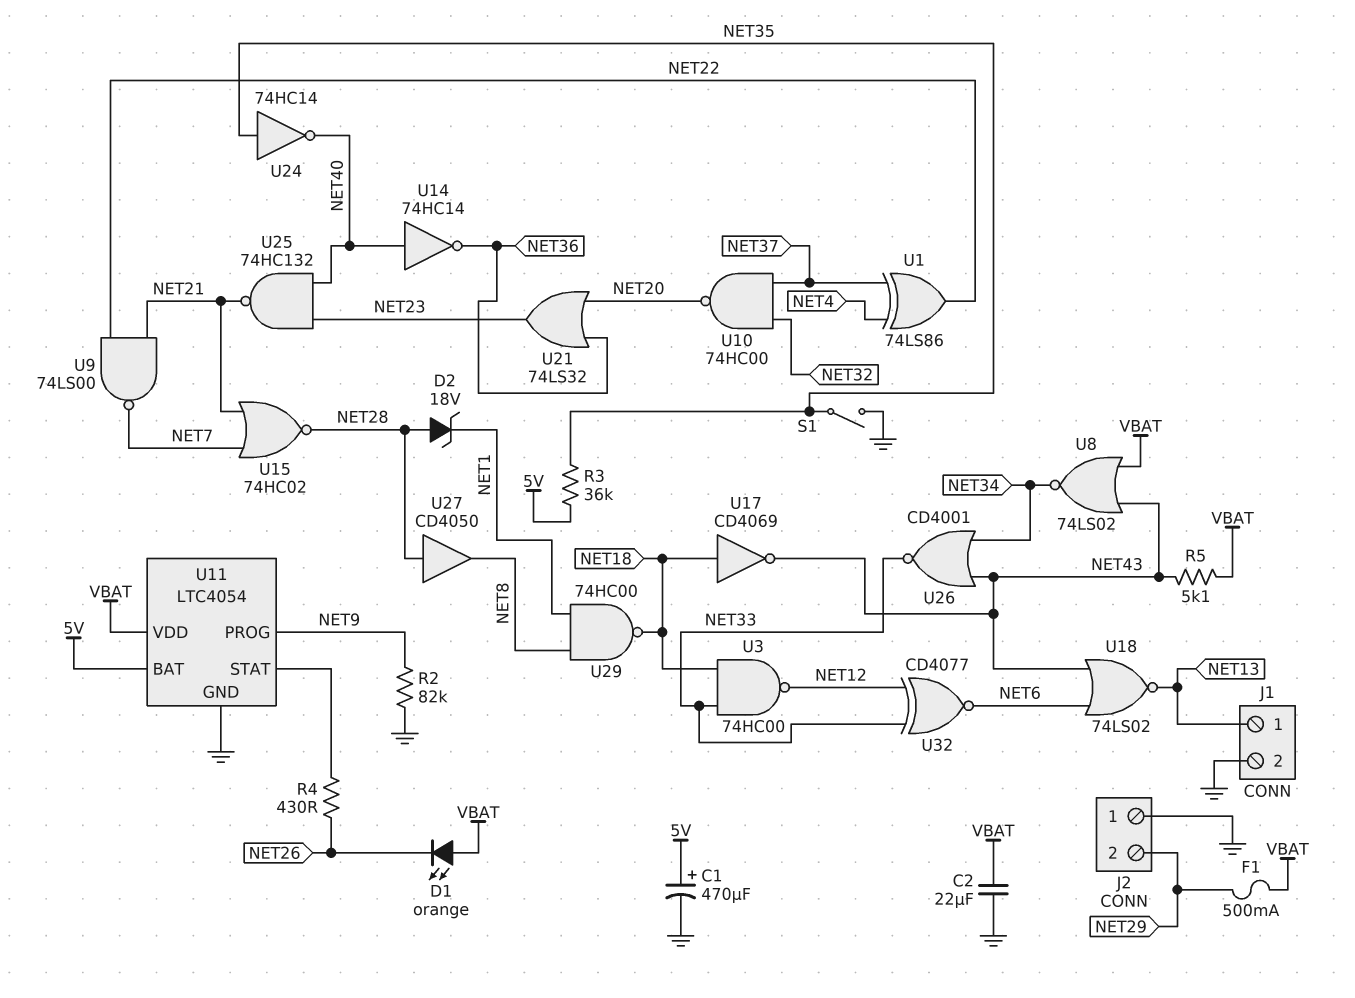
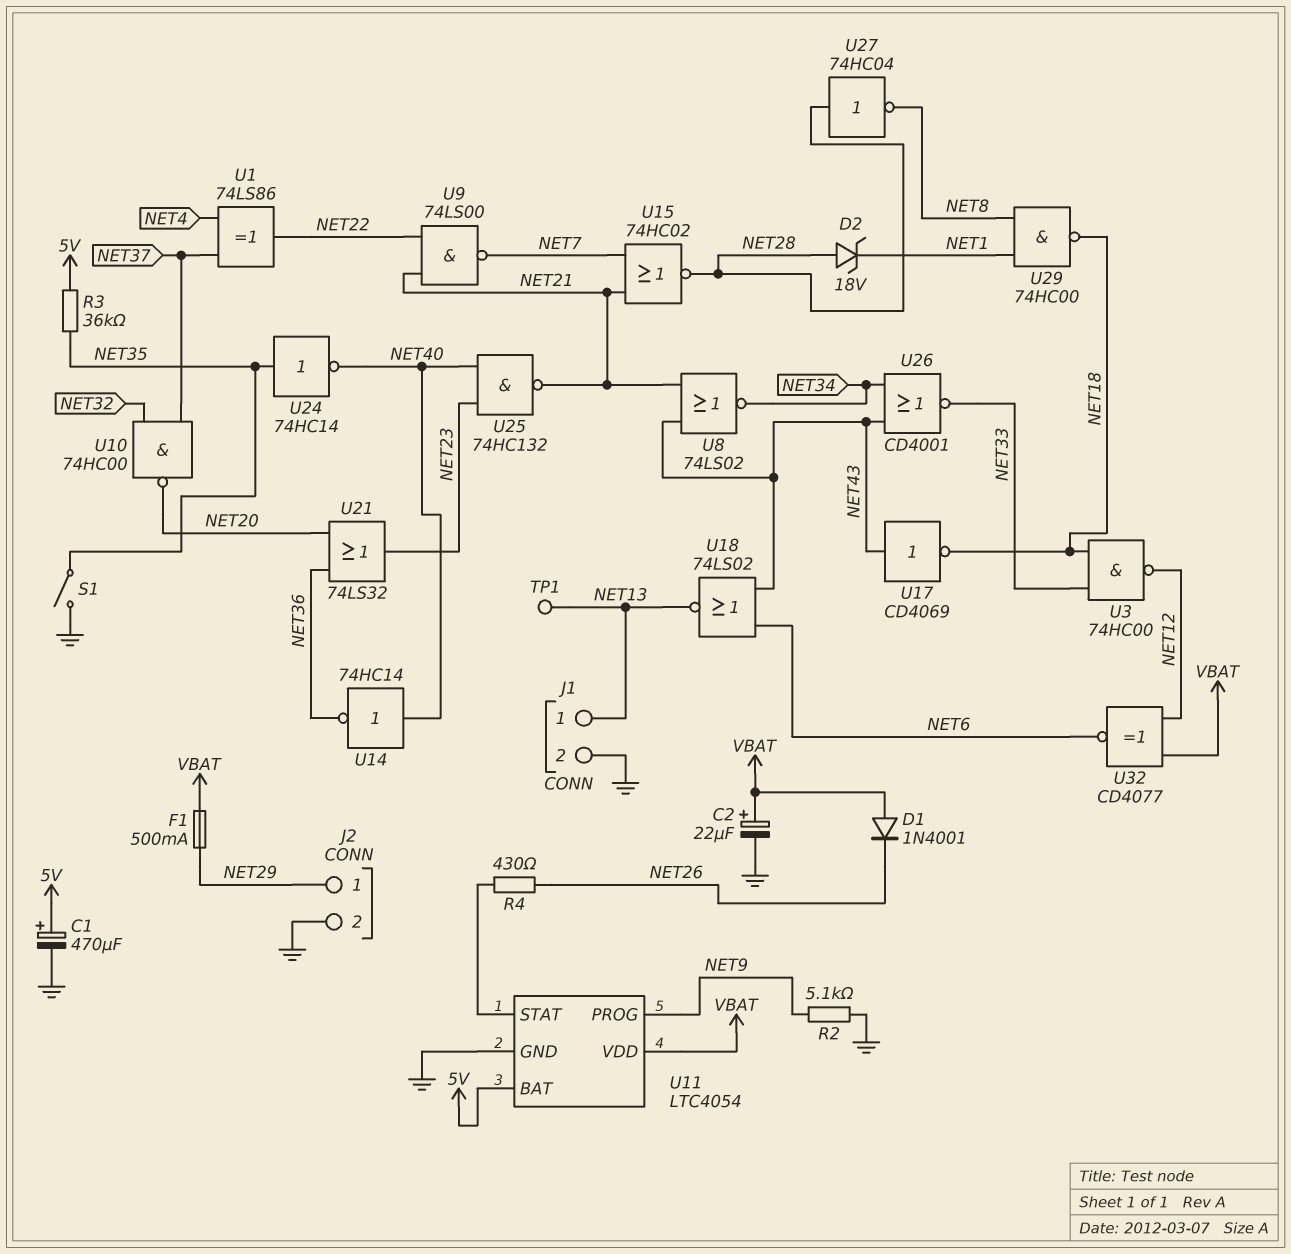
C2: 22uF (GND, VBAT) -> 22uF (plus VBAT, minus GND)
D1: LED orange (A VBAT, K NET26) -> diode 1N4001 (A VBAT, K NET26)
J2 pin 1: GND -> NET29
J2 pin 2: NET29 -> GND
R2: 82k (GND, NET9) -> 5.1k (GND, NET9)
R5: 5.1k (NET43, VBAT) -> none
TP1: none -> test point (NET13)
U8: NOR 74LS02 (in NET43, in VBAT, out NET34) -> NOR 74LS02 (in NET21, in NET43, out NET34)
U17: NOT CD4069 (in NET18, out NET43) -> NOT CD4069 (in NET43, out NET18)
U27: buffer CD4050 (in NET28, out NET8) -> NOT 74HC04 (in NET28, out NET8)
U32: XNOR CD4077 (in NET12, in NET33, out NET6) -> XNOR CD4077 (in NET12, in VBAT, out NET6)

